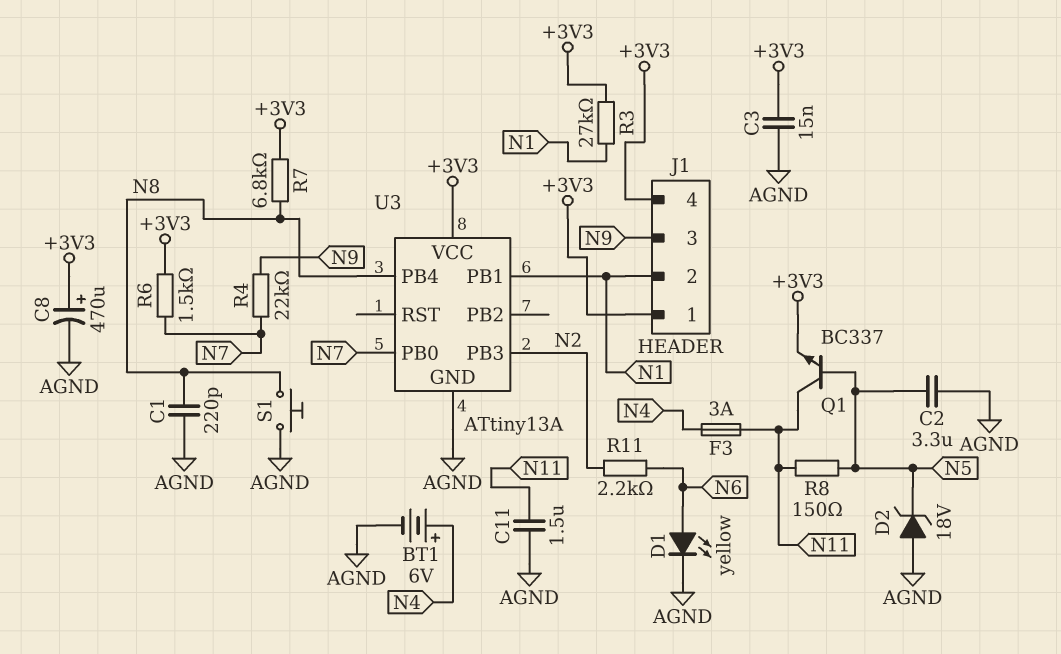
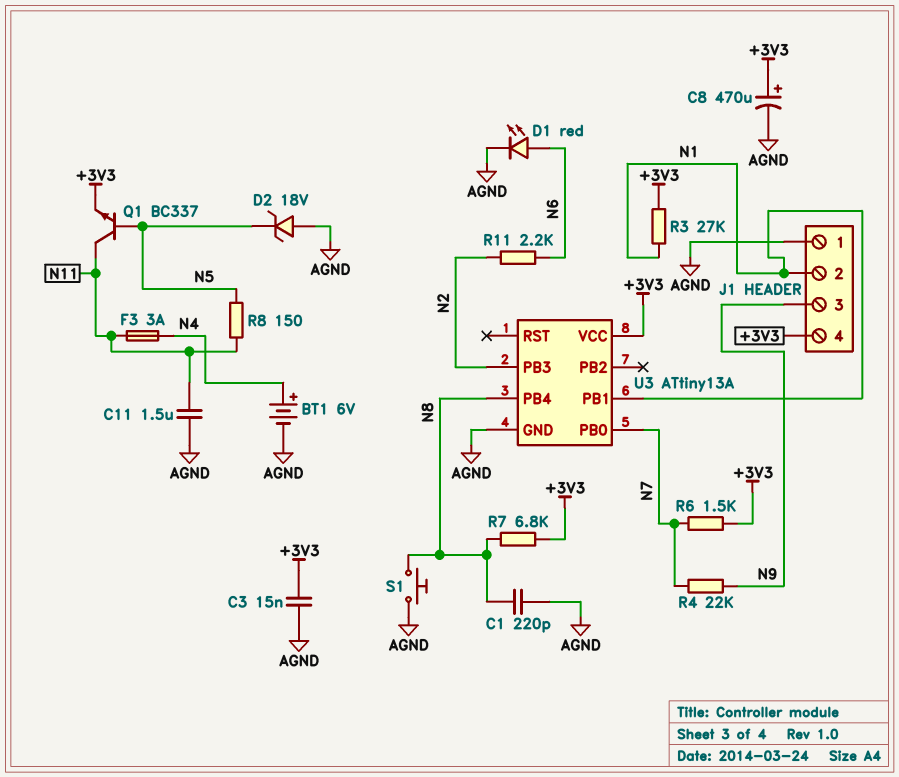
C2: 3.3uF (AGND, N5) -> none
D1: LED yellow (A N6, K AGND) -> LED red (A N6, K AGND)
J1 pin 1: +3V3 -> AGND

